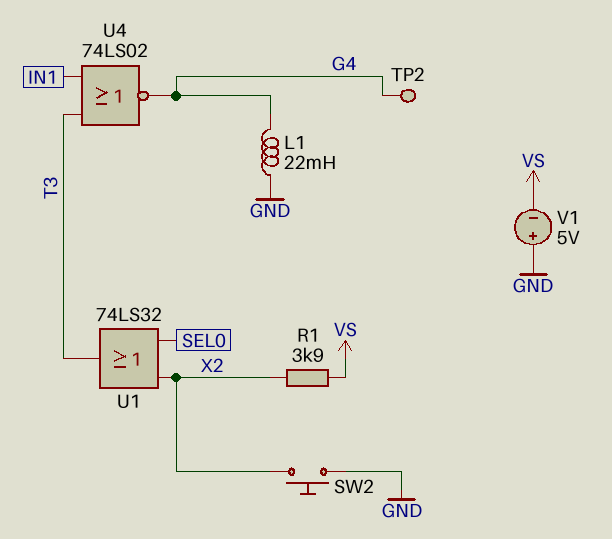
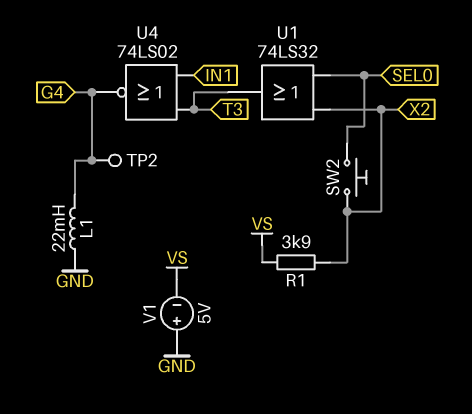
SW2: button (GND, X2) -> button (SEL0, X2)

